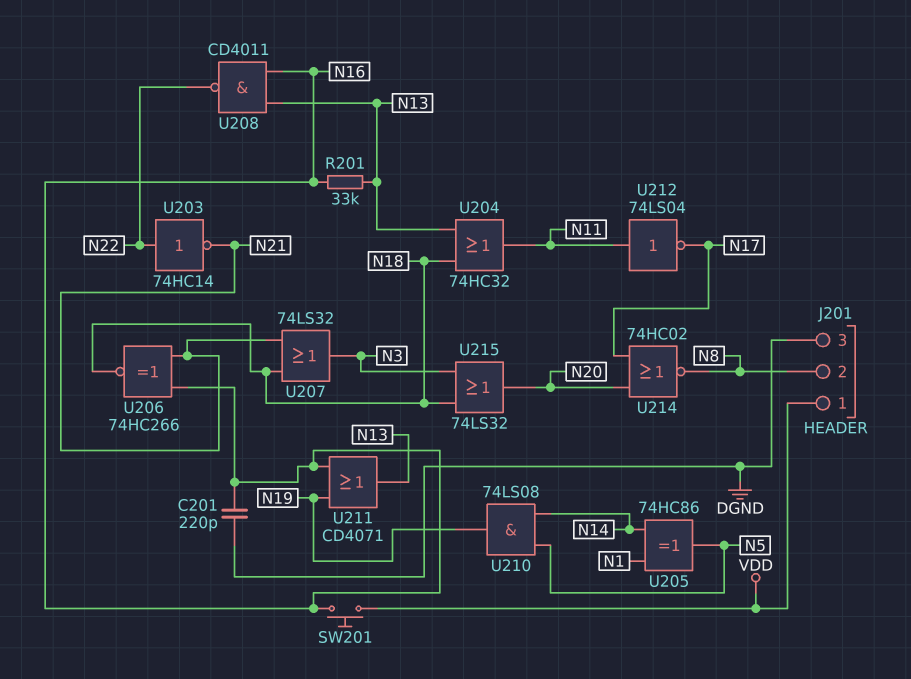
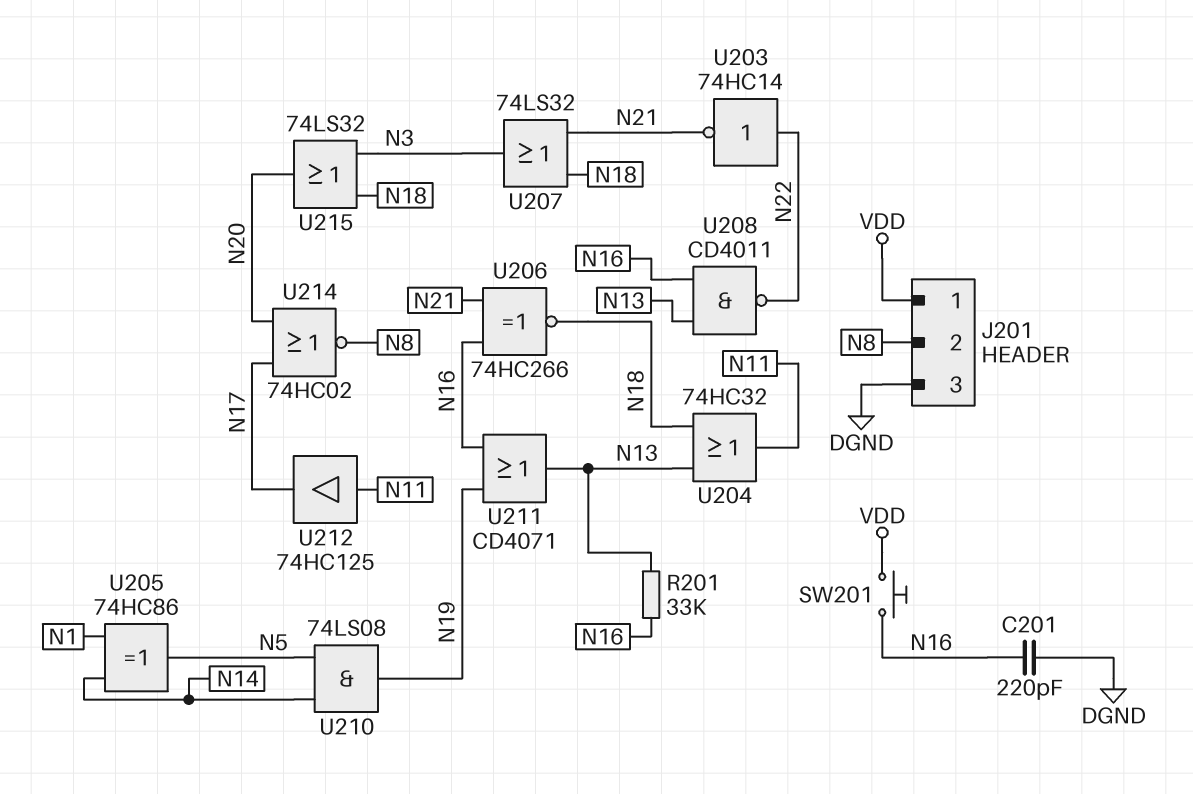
U212: NOT 74LS04 (in N11, out N17) -> buffer 74HC125 (in N11, out N17)

